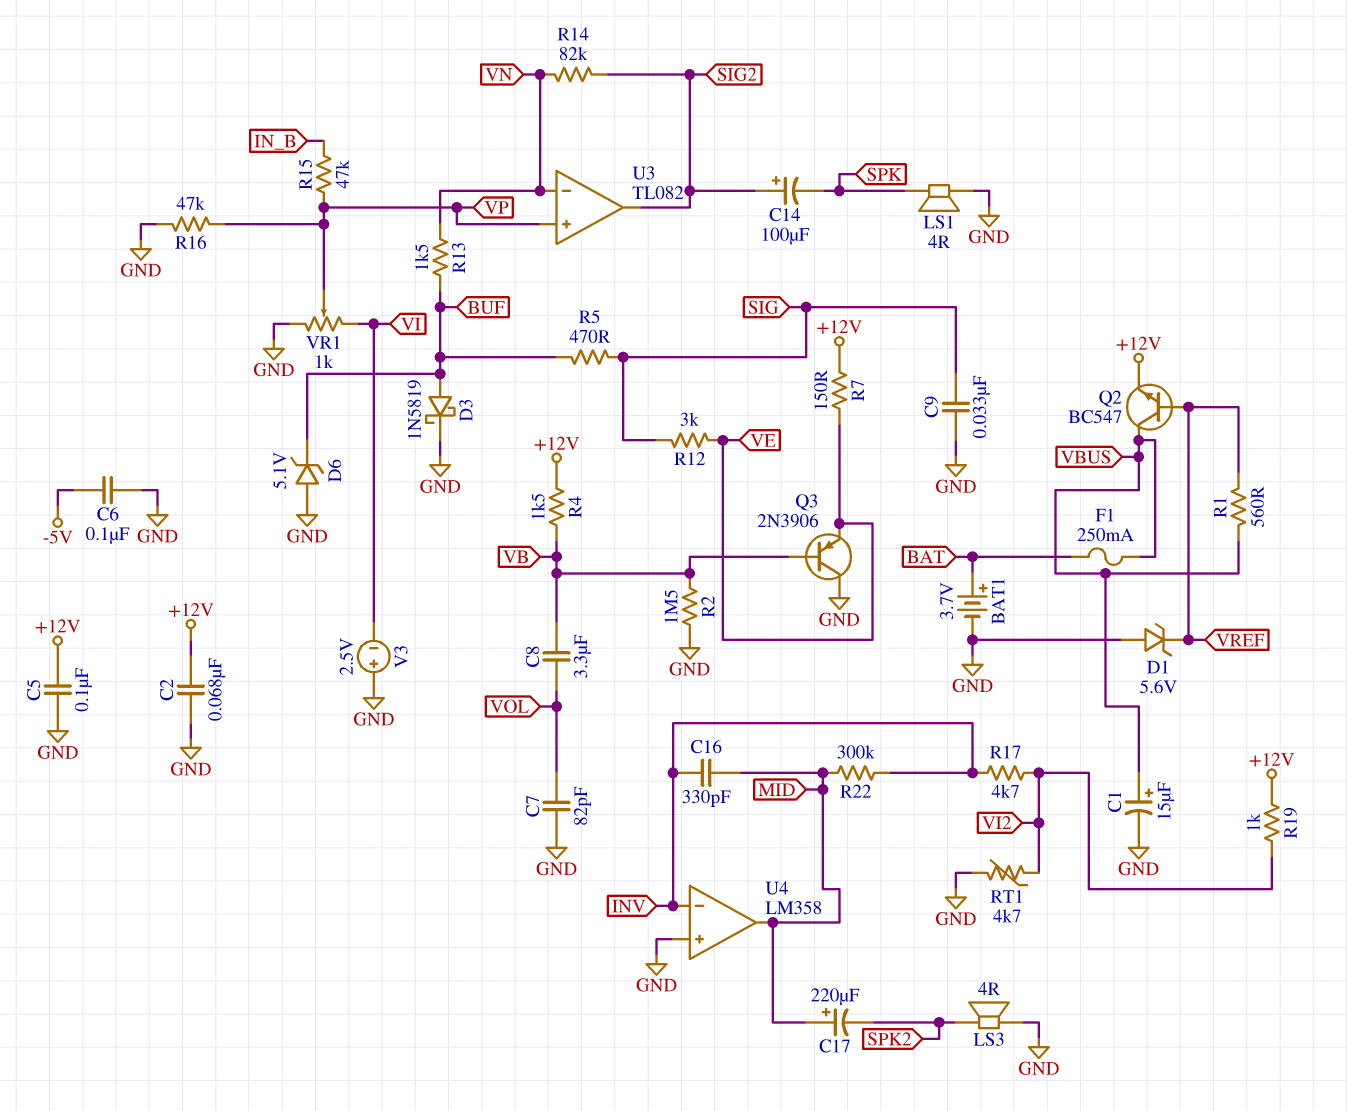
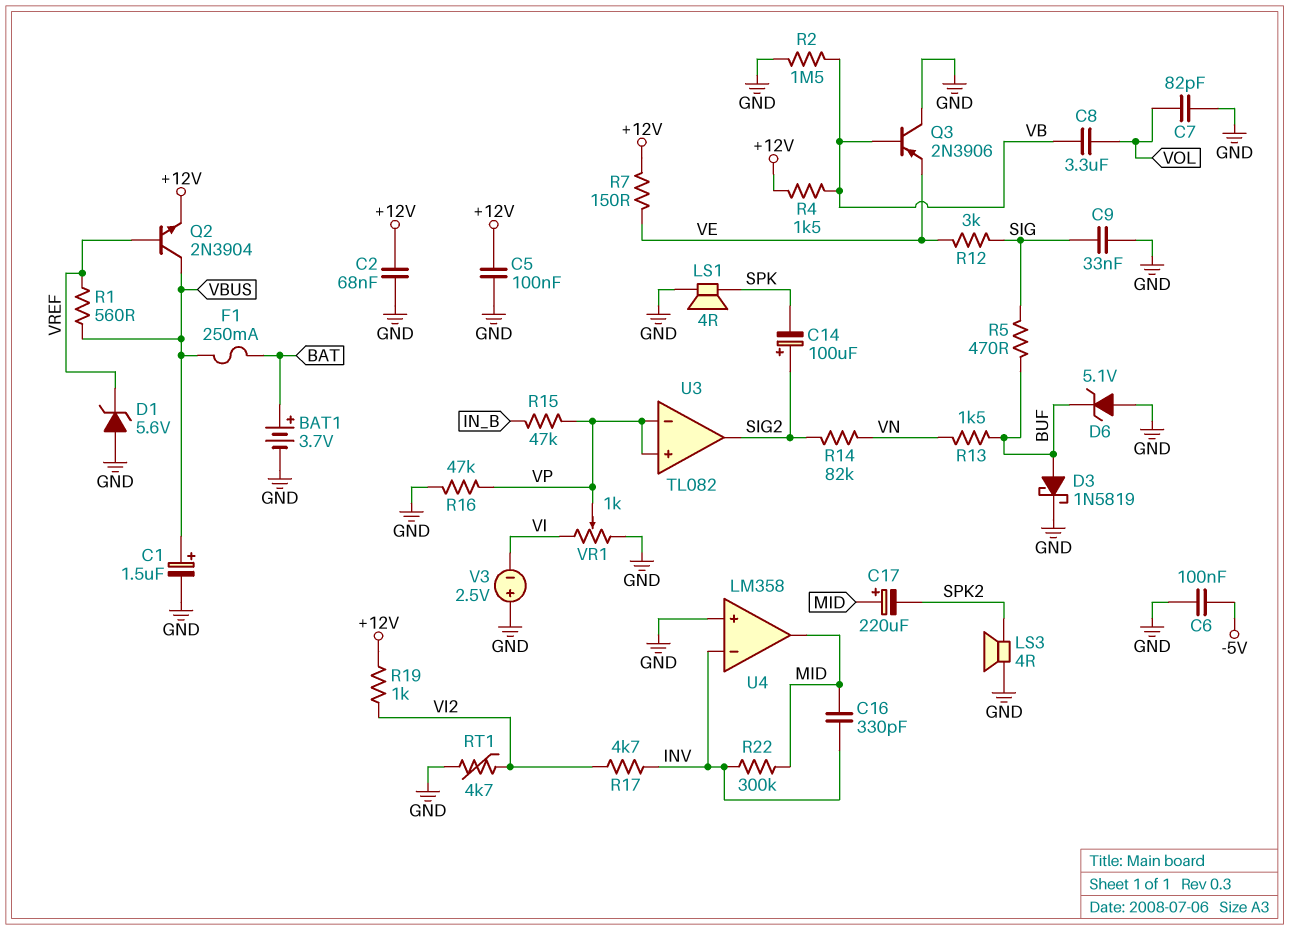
C1: 15uF (plus VBUS, minus GND) -> 1.5uF (plus VBUS, minus GND)
Q2: NPN BC547 (B VREF, C VBUS, E +12V) -> NPN 2N3904 (B VREF, C VBUS, E +12V)
U3 pin in-: VN -> VP

